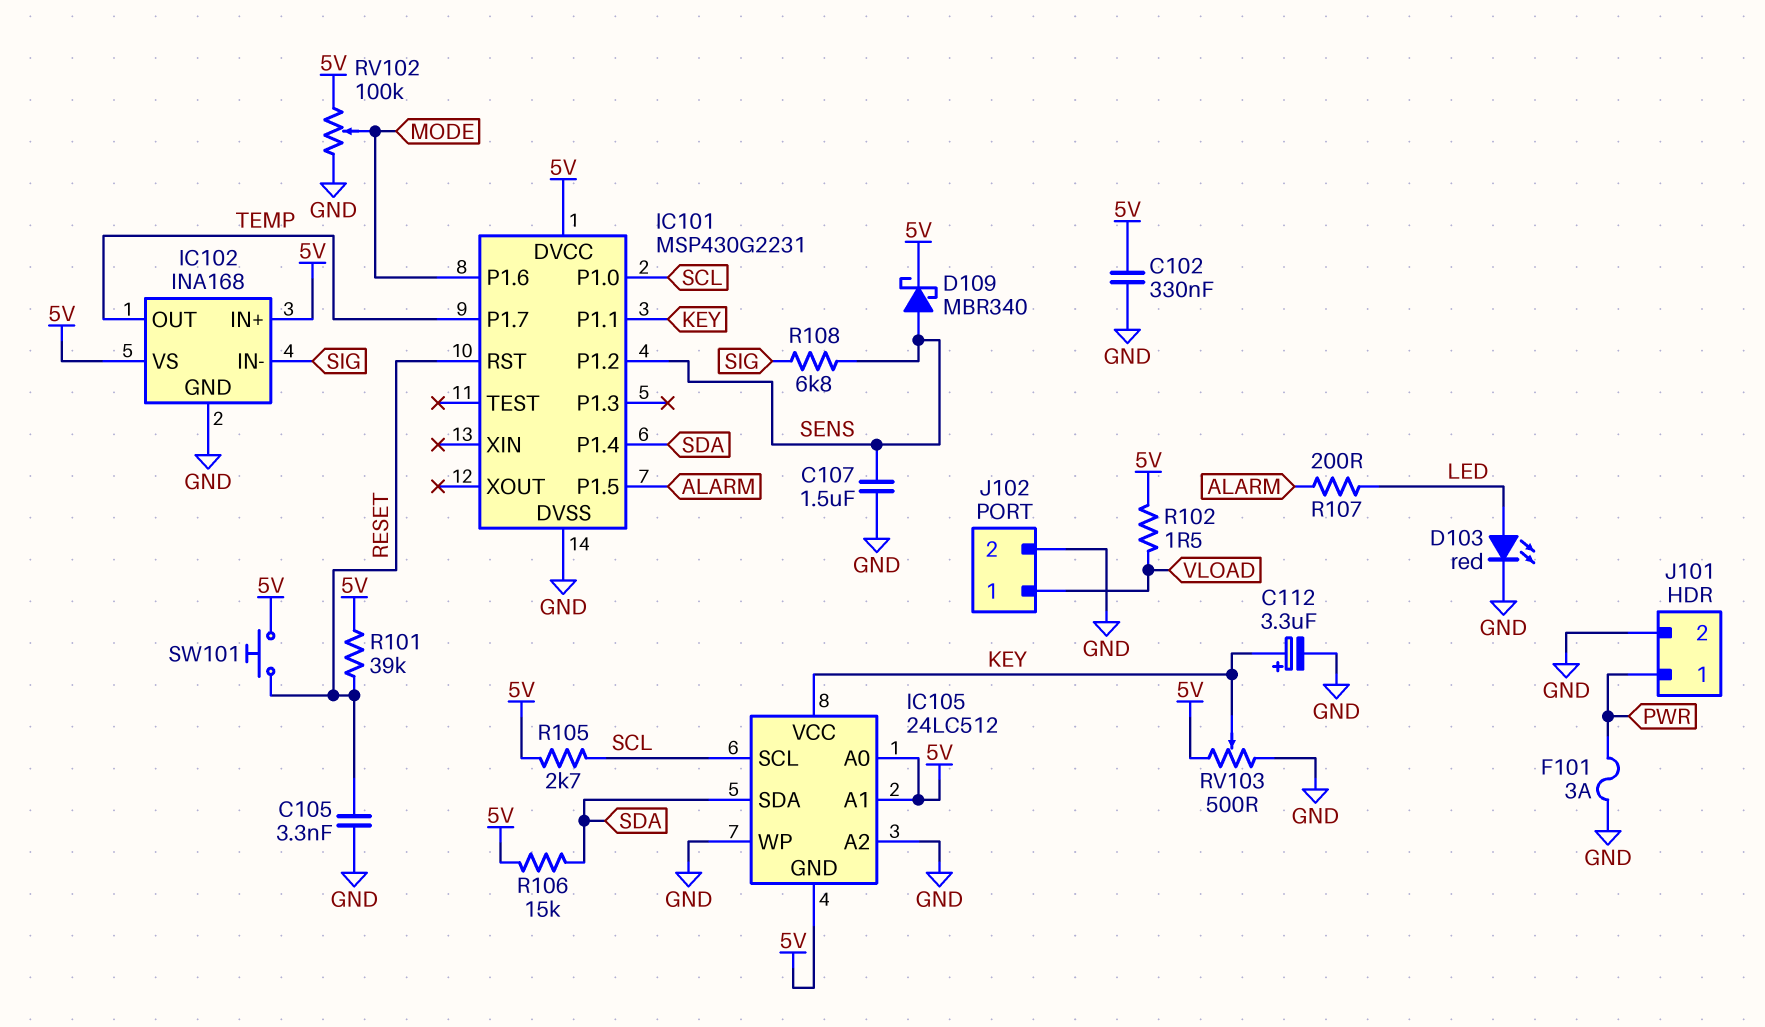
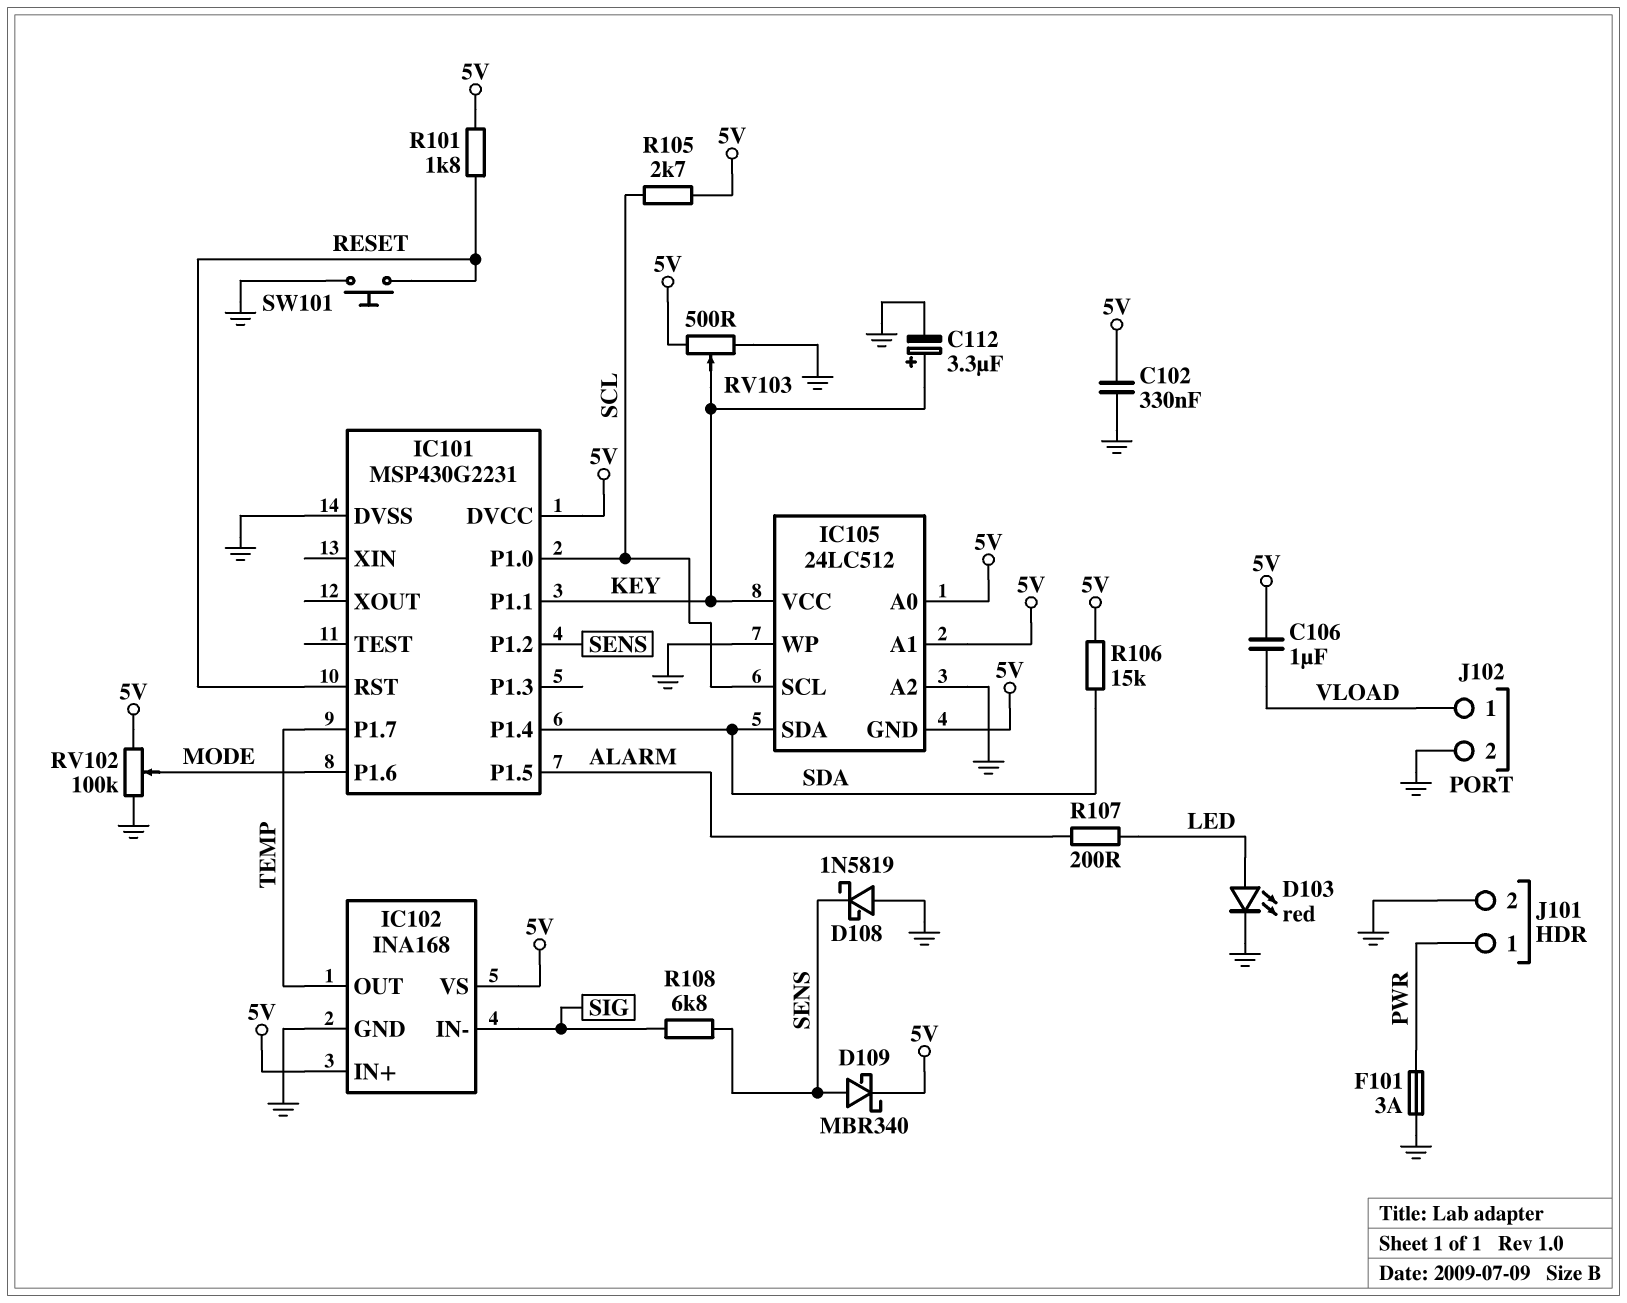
C105: 3.3nF (GND, RESET) -> none
C106: none -> 1uF (5V, VLOAD)
C107: 1.5uF (GND, SENS) -> none
D108: none -> schottky 1N5819 (A GND, K SENS)
R101: 39k (5V, RESET) -> 1.8k (5V, RESET)
R102: 1.5 (5V, VLOAD) -> none
SW101: button (5V, RESET) -> button (GND, RESET)

